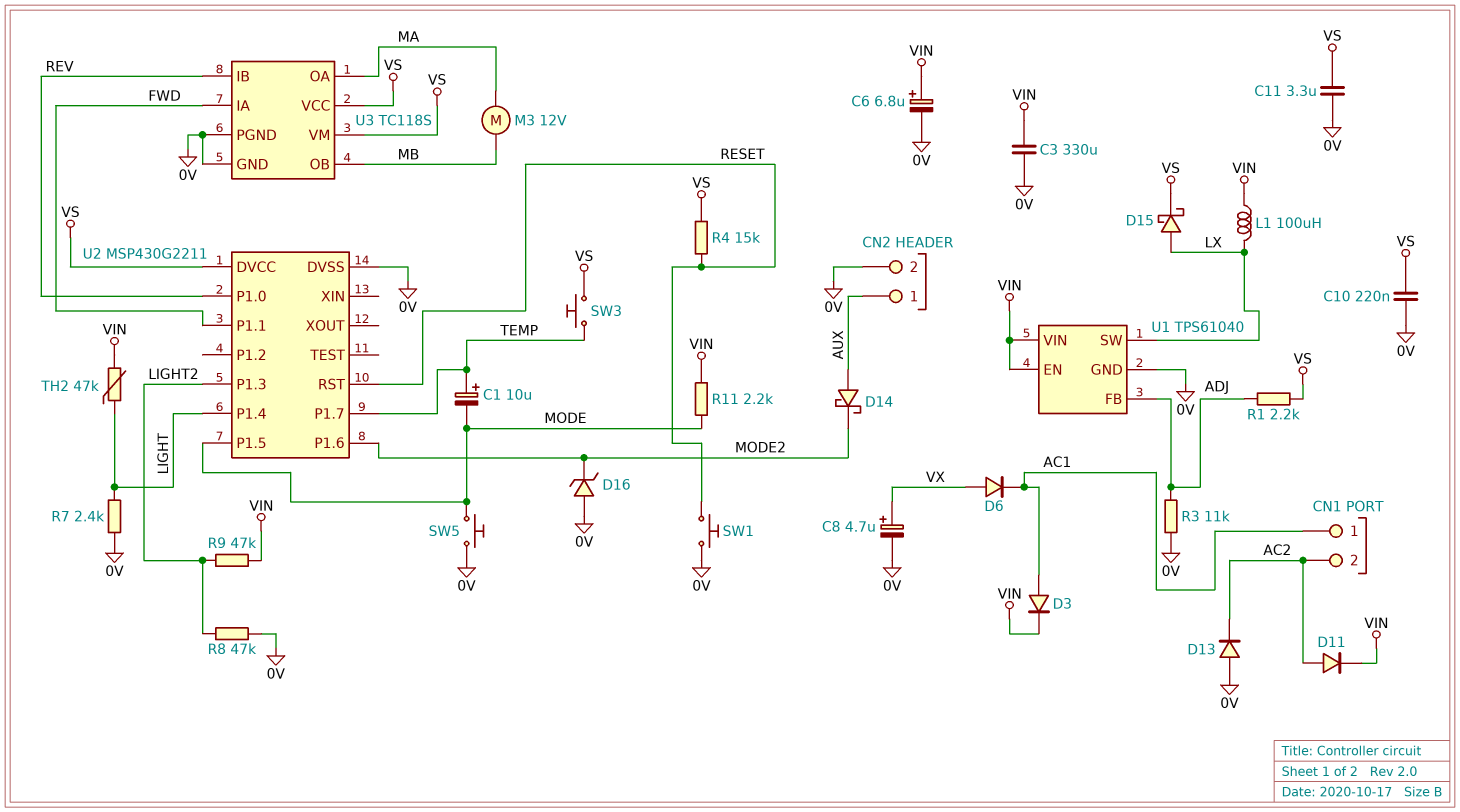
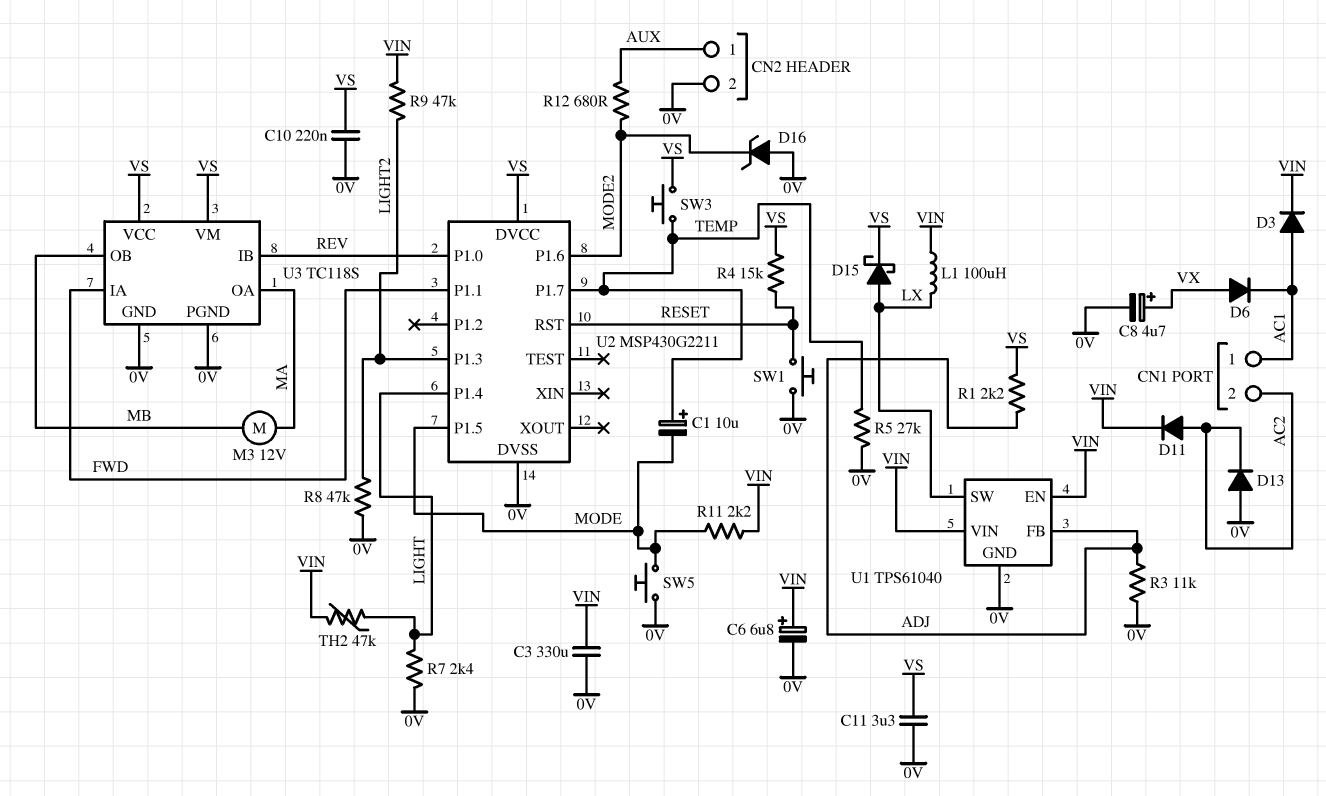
D14: schottky (A AUX, K MODE2) -> none
R5: none -> 27k (0V, TEMP)
R12: none -> 680 (AUX, MODE2)

